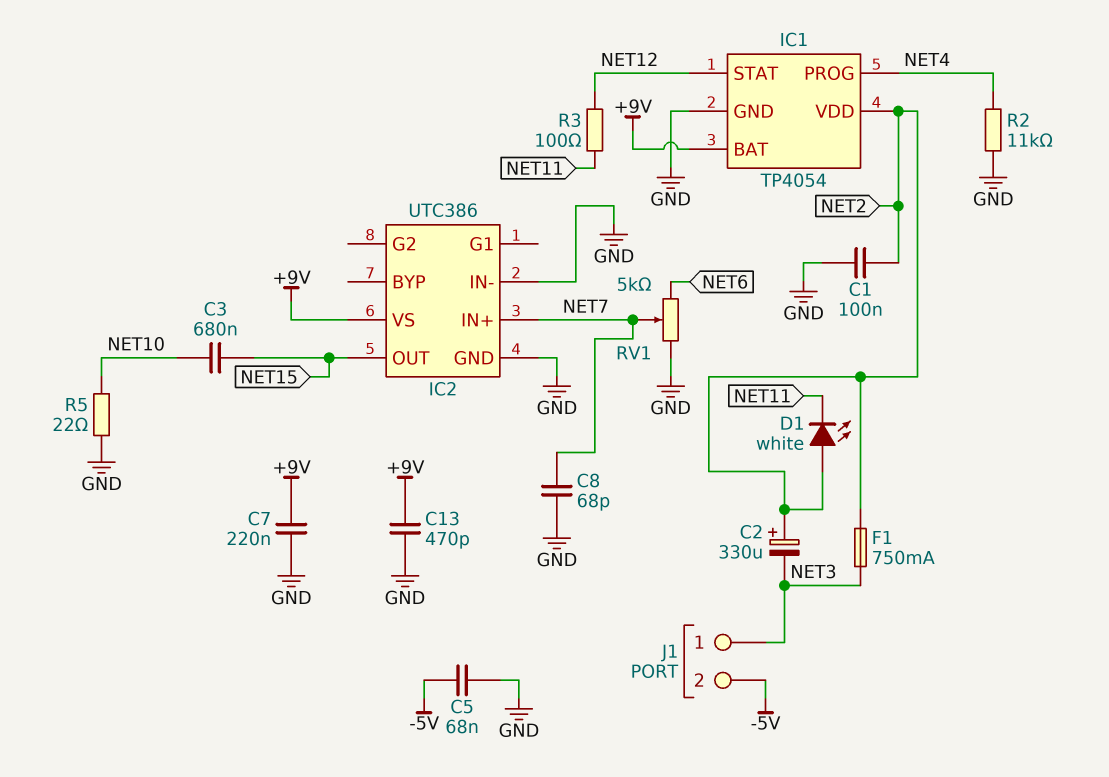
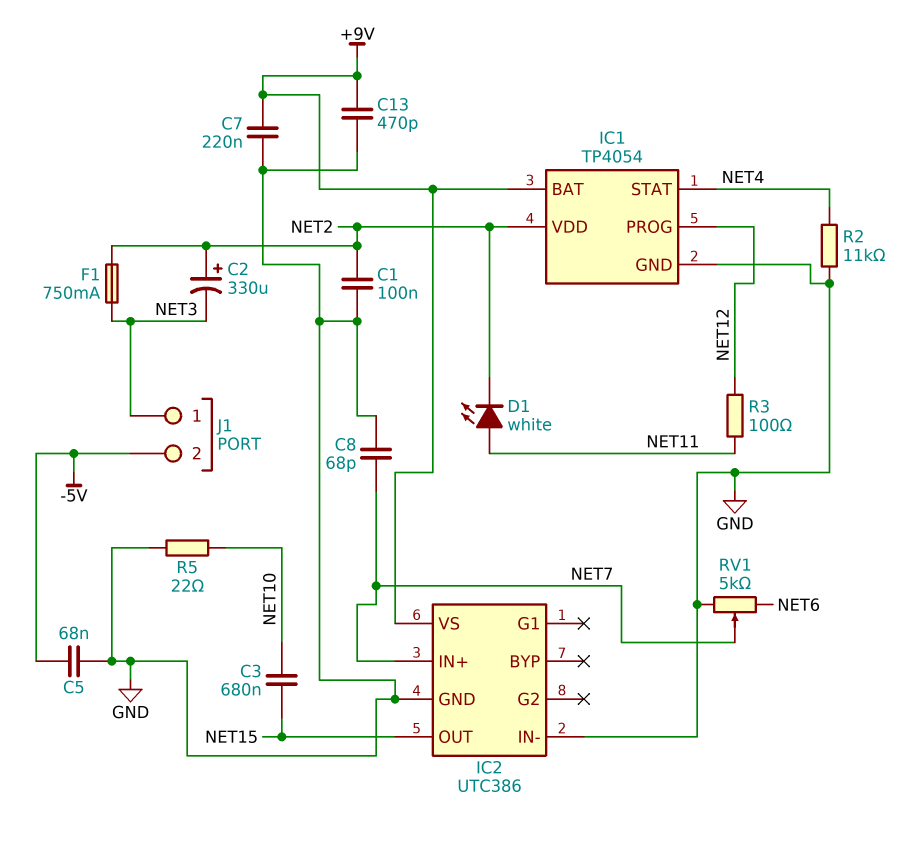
D1: LED white (A NET2, K NET11) -> LED white (A NET11, K NET2)
IC1 pin PROG: NET4 -> NET12
IC1 pin STAT: NET12 -> NET4

